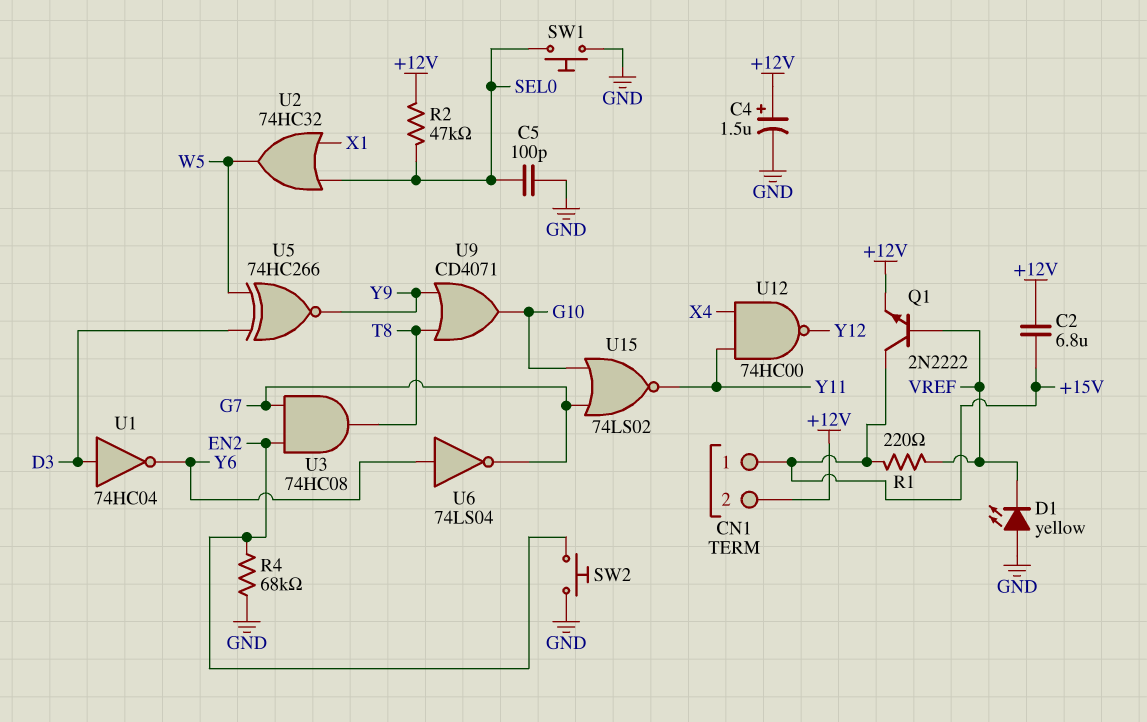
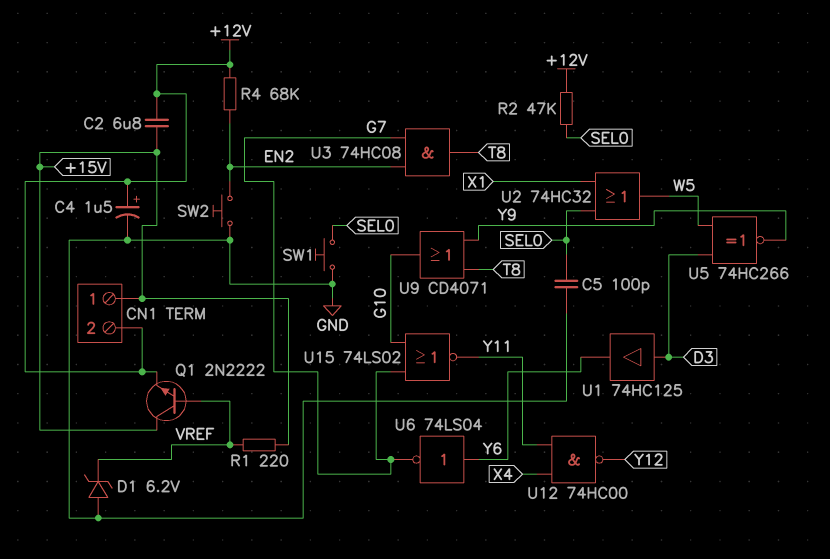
D1: LED yellow (A GND, K VREF) -> zener 6.2V (A GND, K VREF)
R4: 68k (EN2, GND) -> 68k (+12V, EN2)
U1: NOT 74HC04 (in D3, out Y6) -> buffer 74HC125 (in D3, out Y6)

